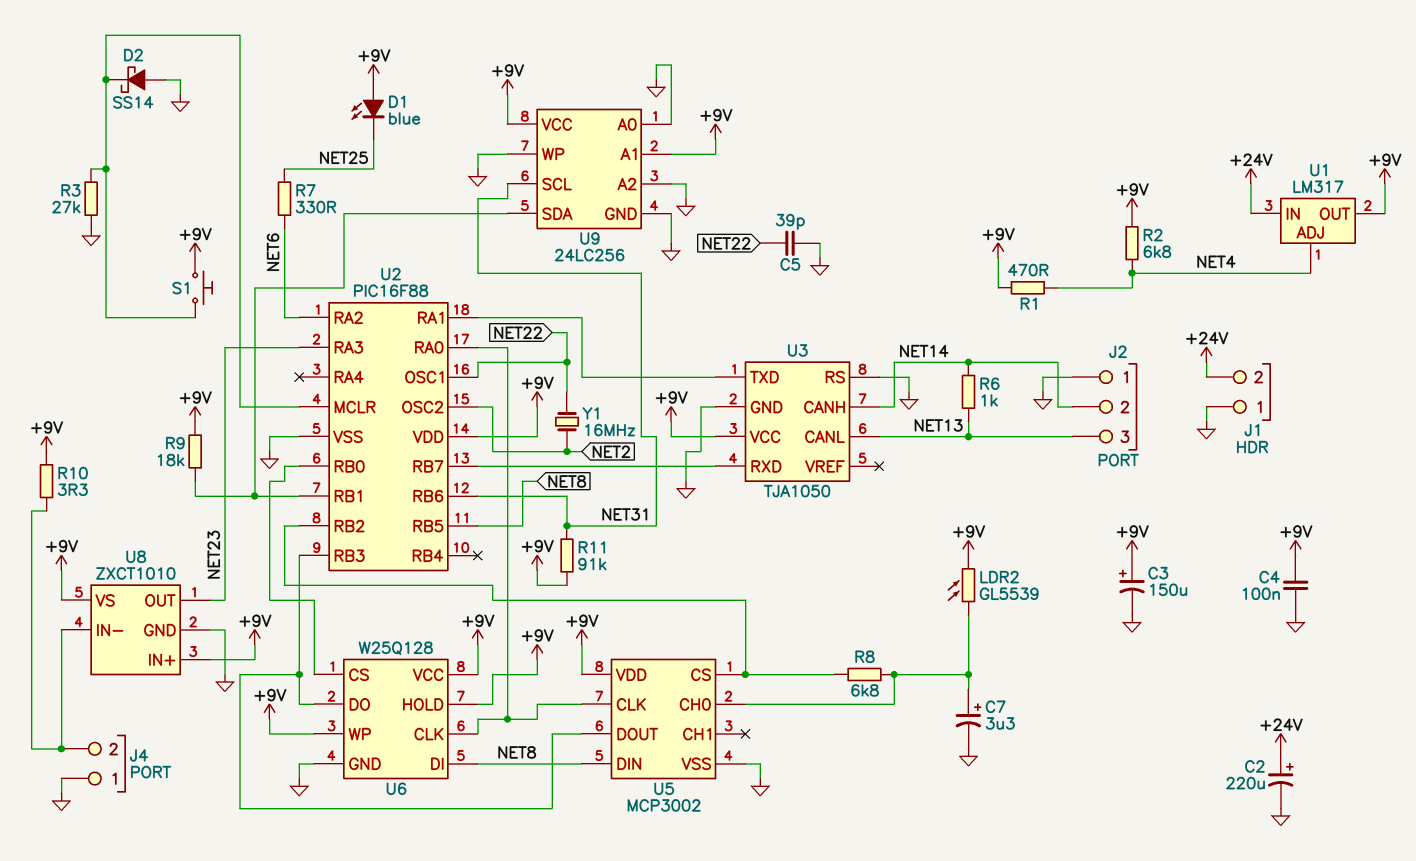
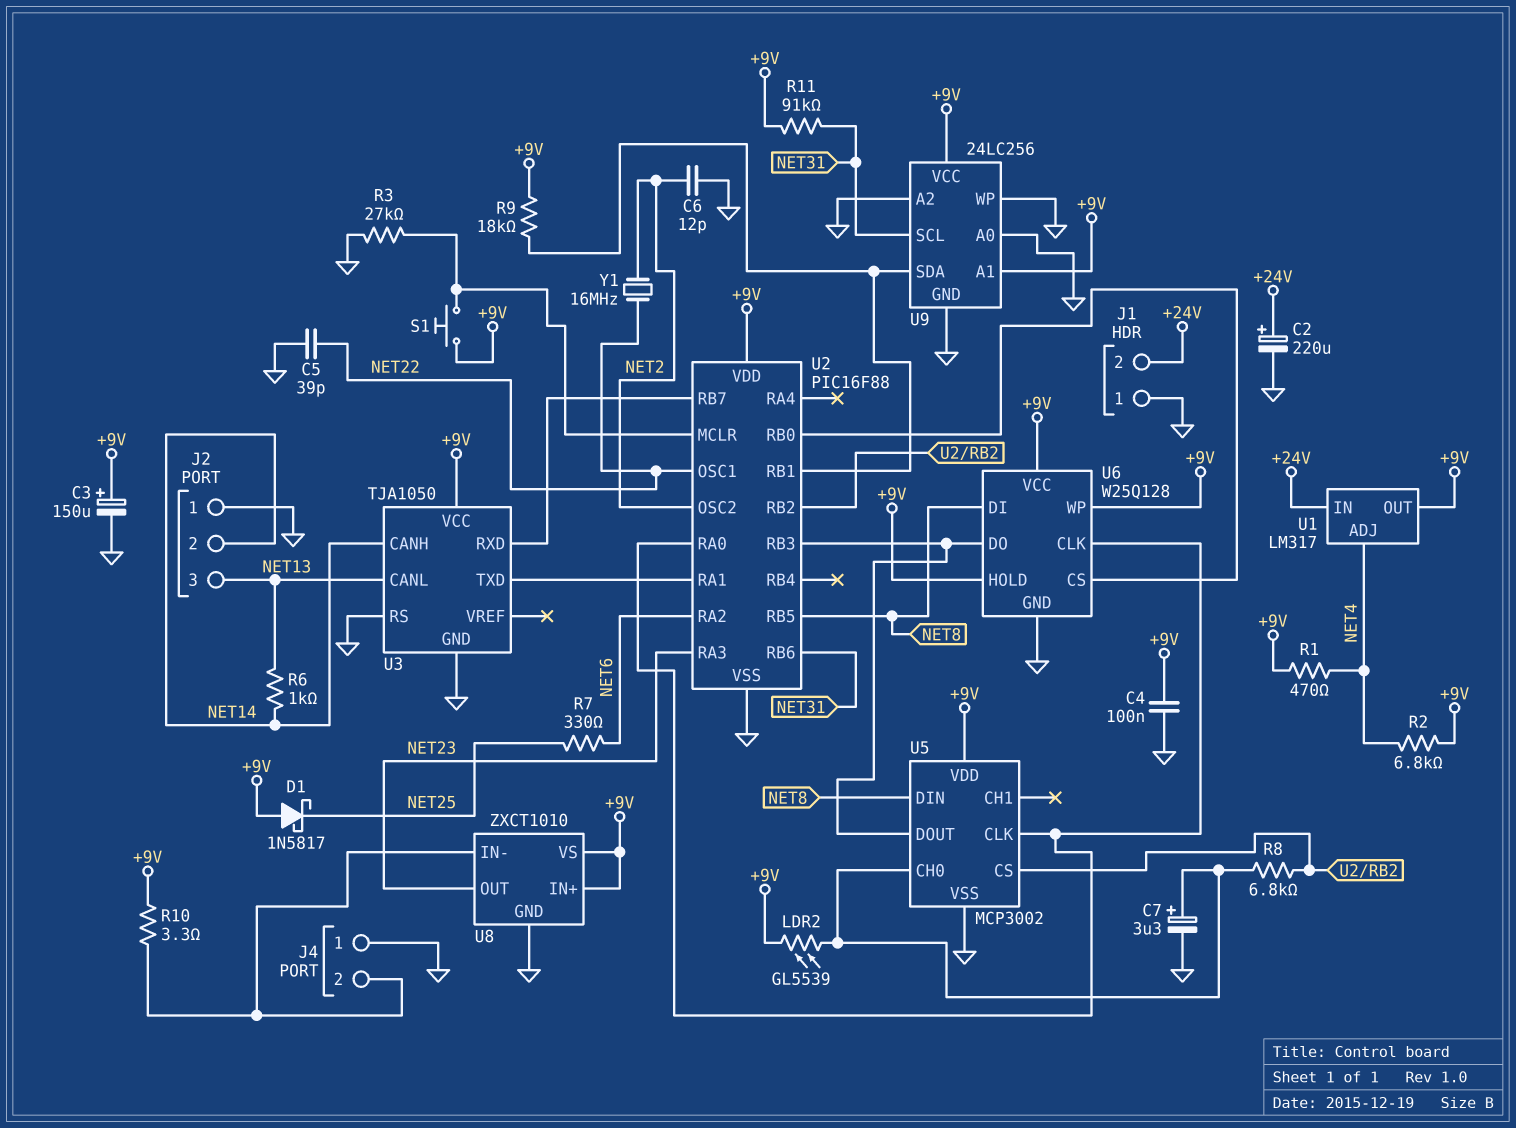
C6: none -> 12pF (GND, NET2)
D1: LED blue (A +9V, K NET25) -> schottky 1N5817 (A +9V, K NET25)
D2: schottky SS14 (A GND, K U2/MCLR) -> none

